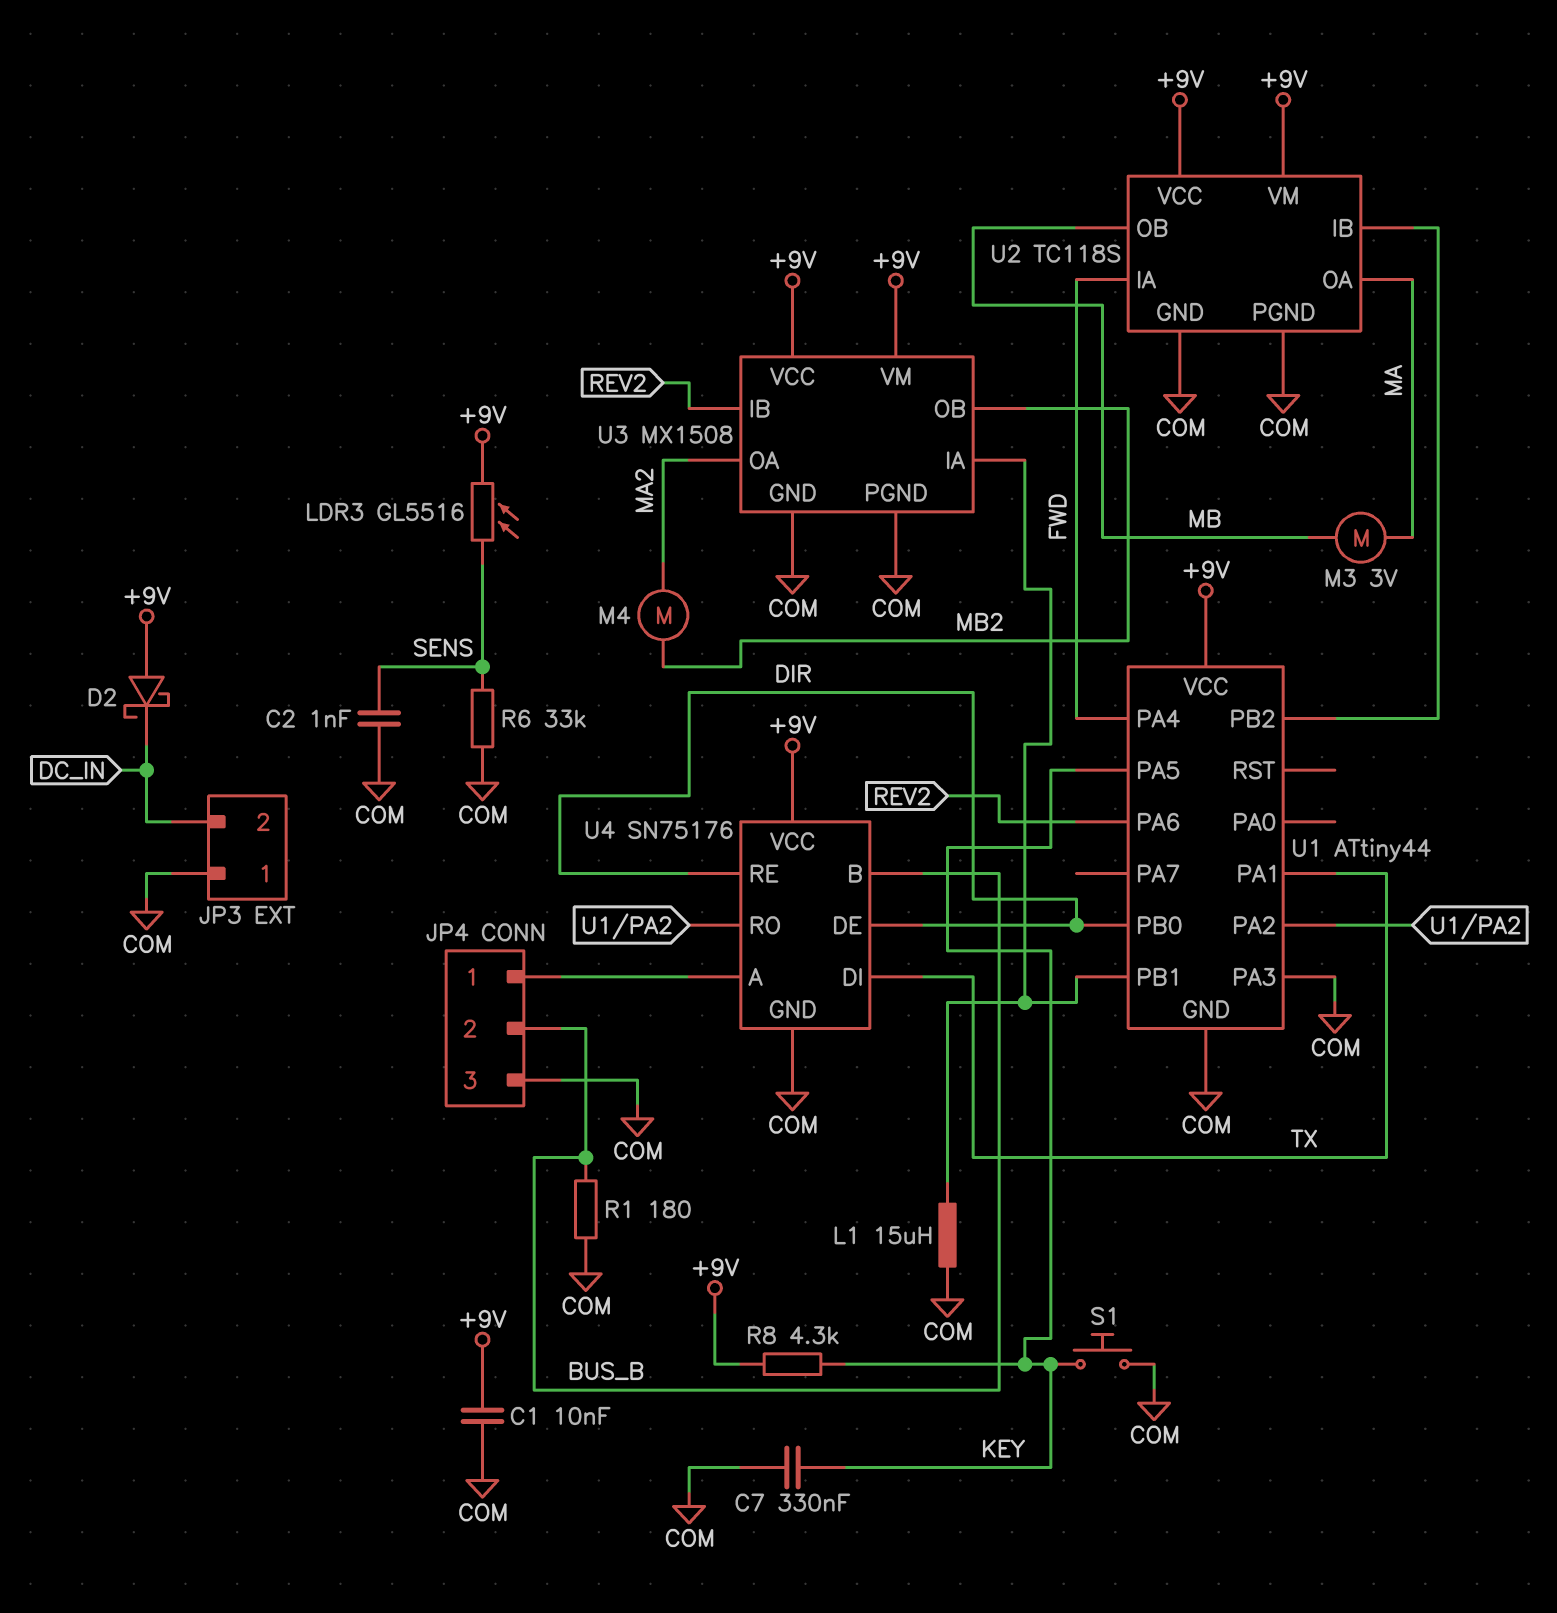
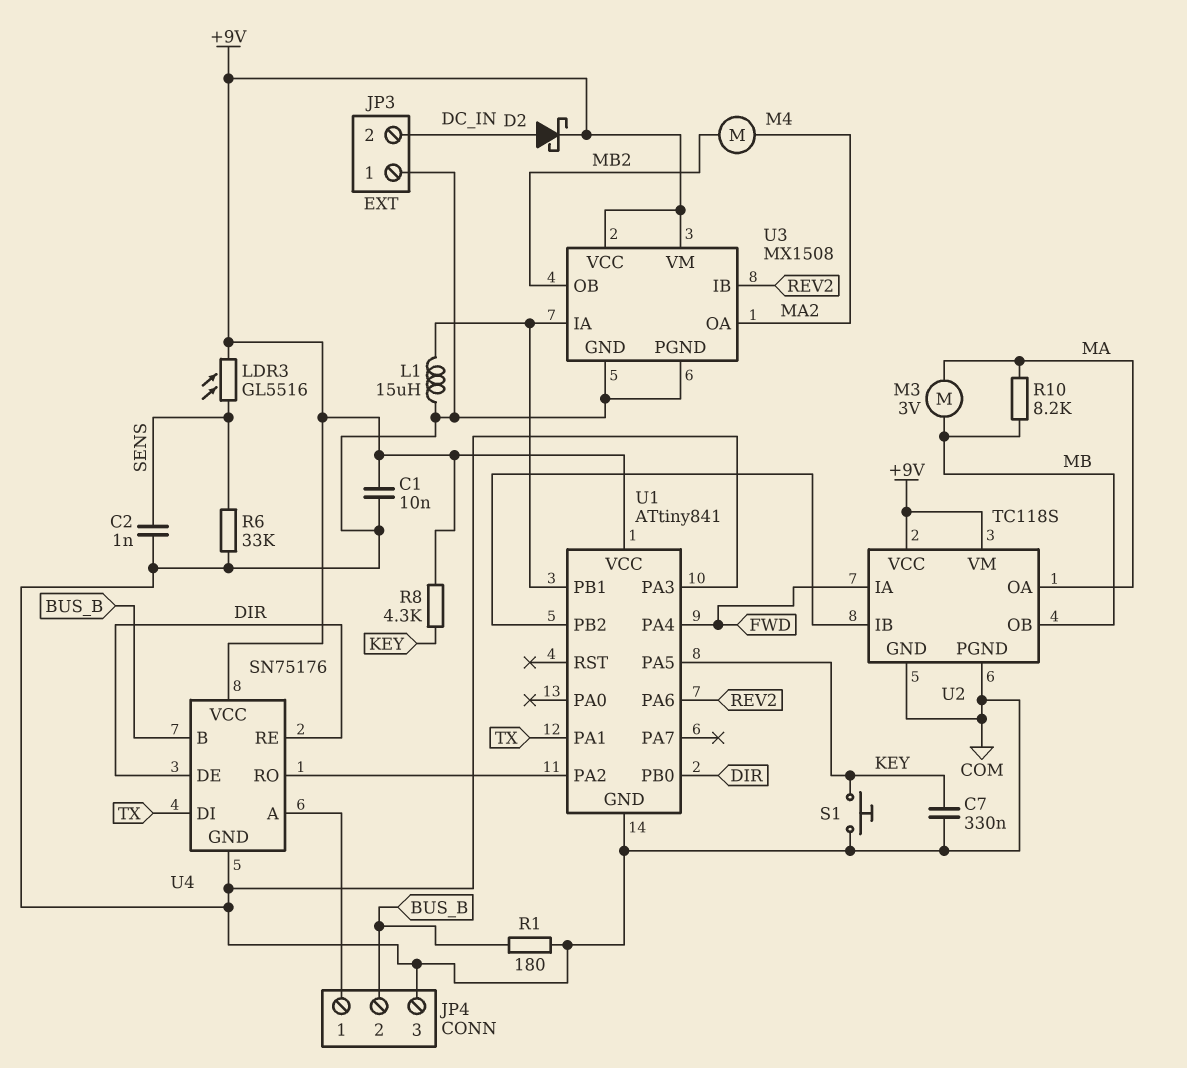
D2: schottky (A +9V, K DC_IN) -> schottky (A DC_IN, K +9V)
R10: none -> 8.2k (MA, MB)
U1: ATtiny44 -> ATtiny841

